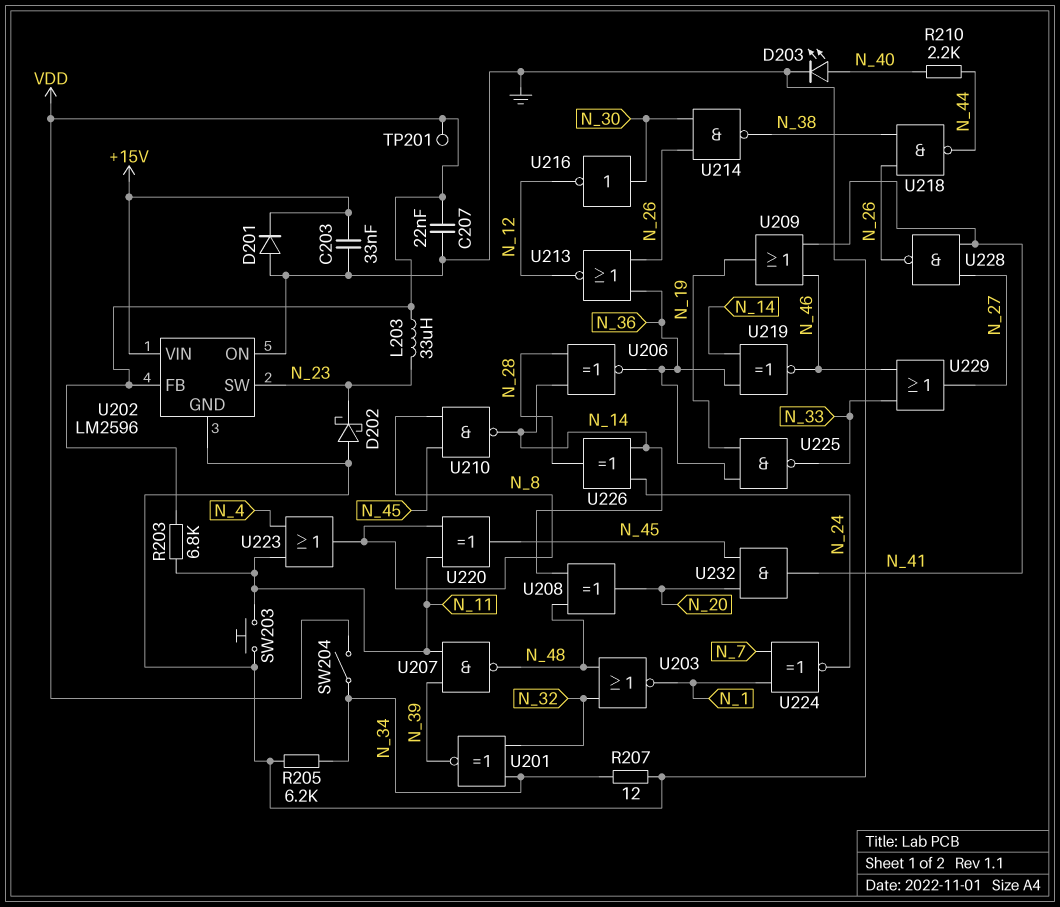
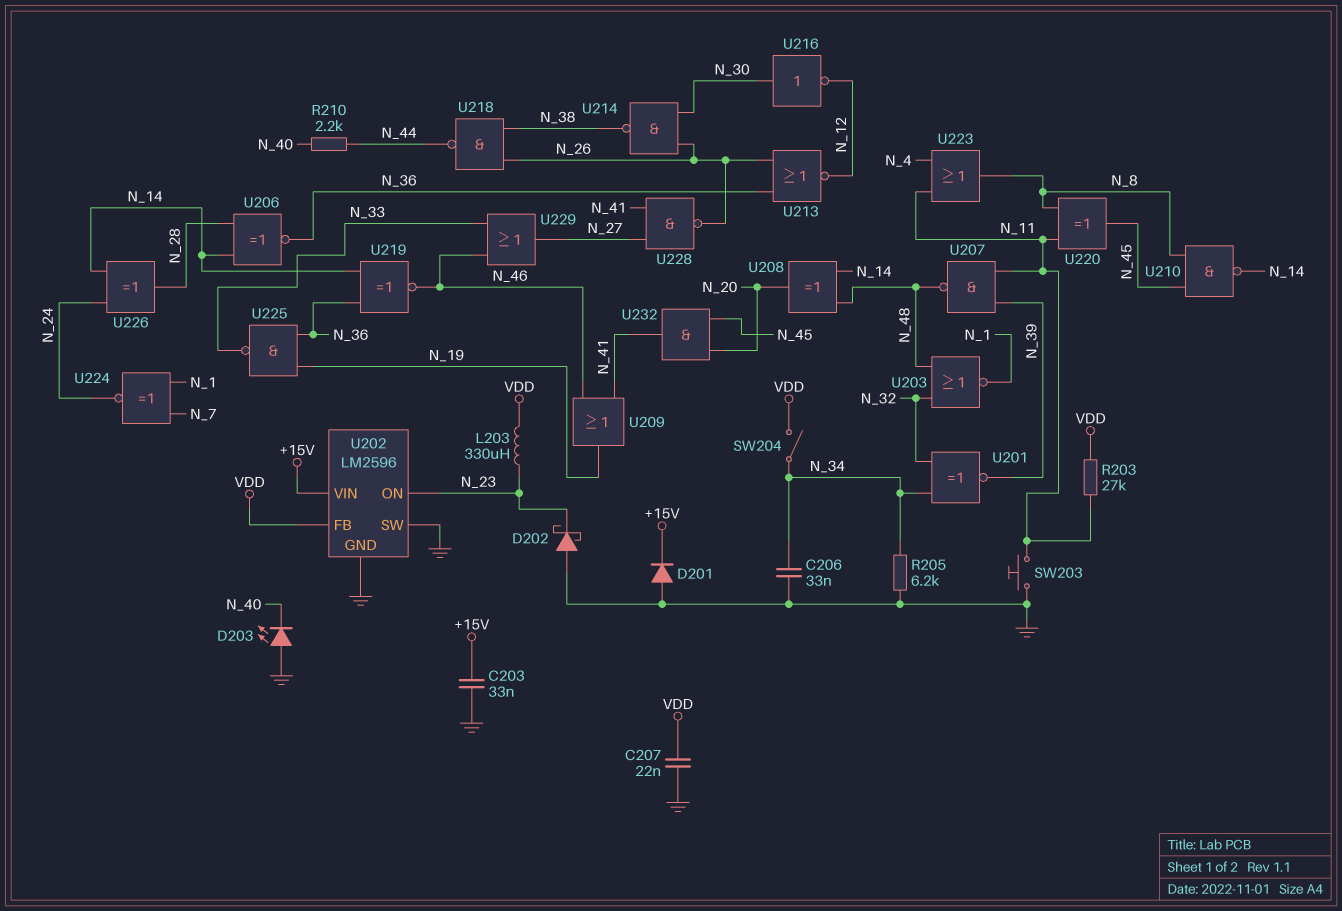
C206: none -> 33nF (GND, N_34)
D203: LED (A N_40, K GND) -> LED (A GND, K N_40)
L203: 33uH (N_23, VDD) -> 330uH (N_23, VDD)
R203: 6.8k (N_11, VDD) -> 27k (N_11, VDD)
R207: 12 (GND, N_34) -> none
TP201: test point (VDD) -> none
U202 pin ON: GND -> N_23
U202 pin SW: N_23 -> GND

